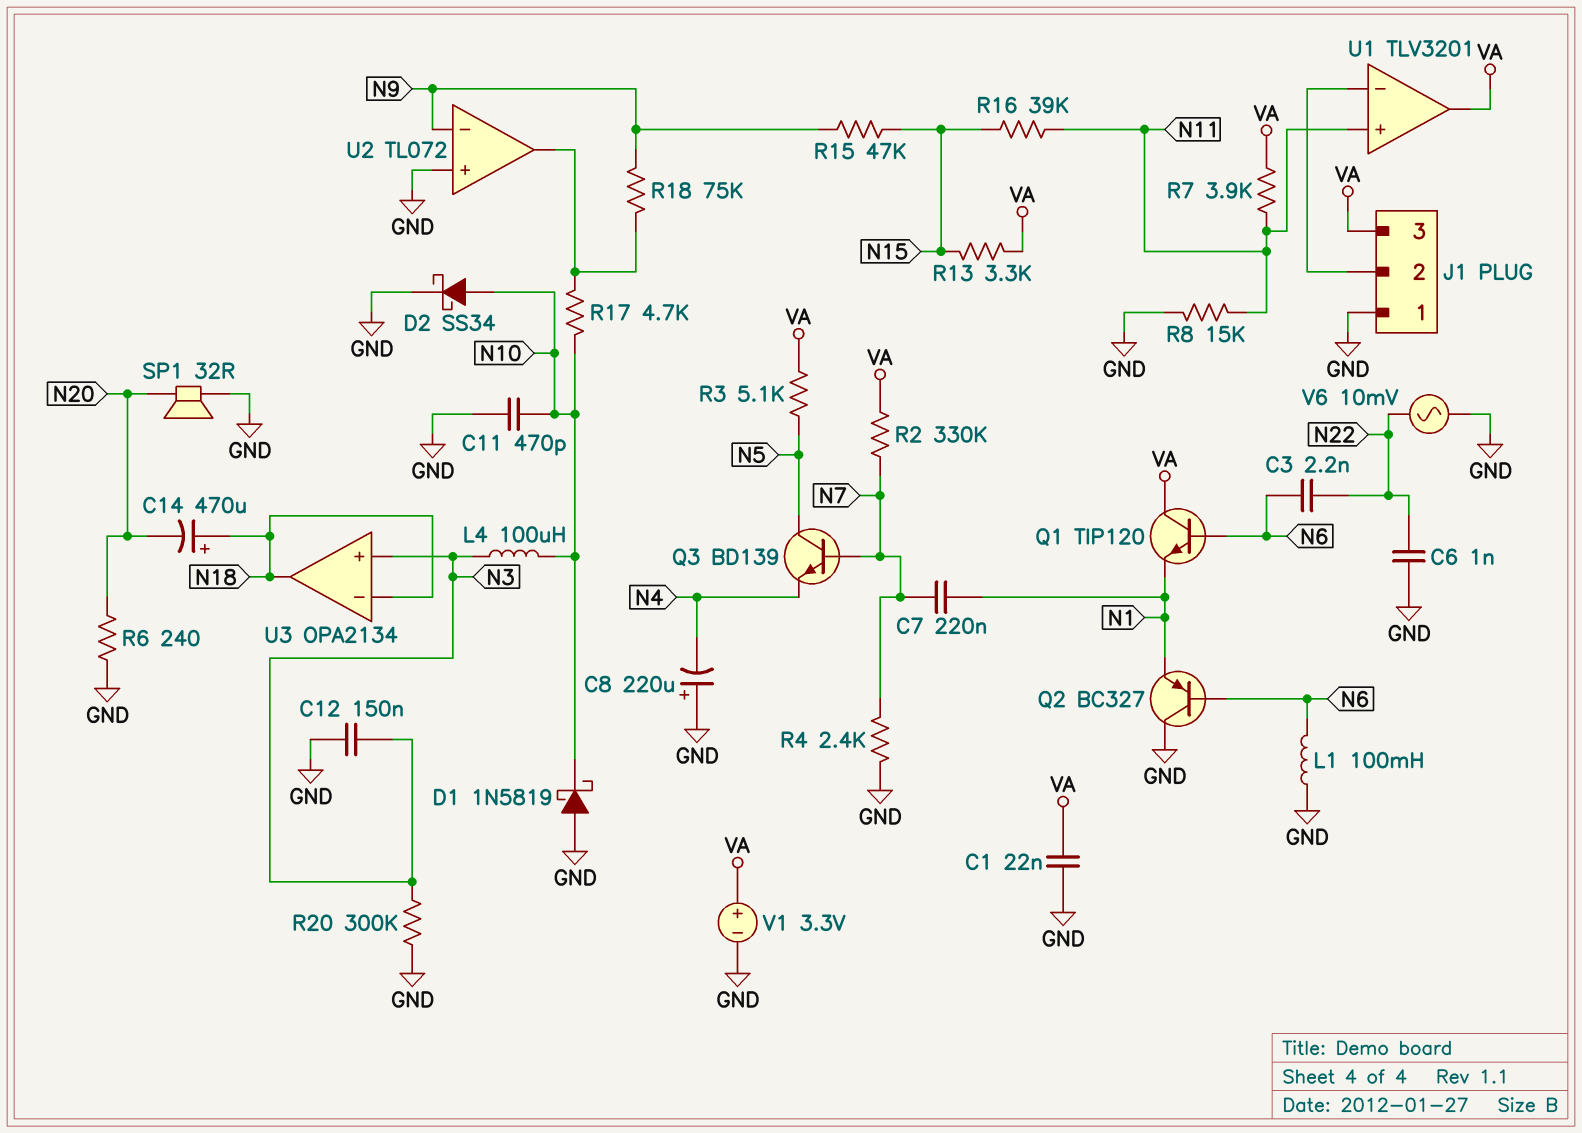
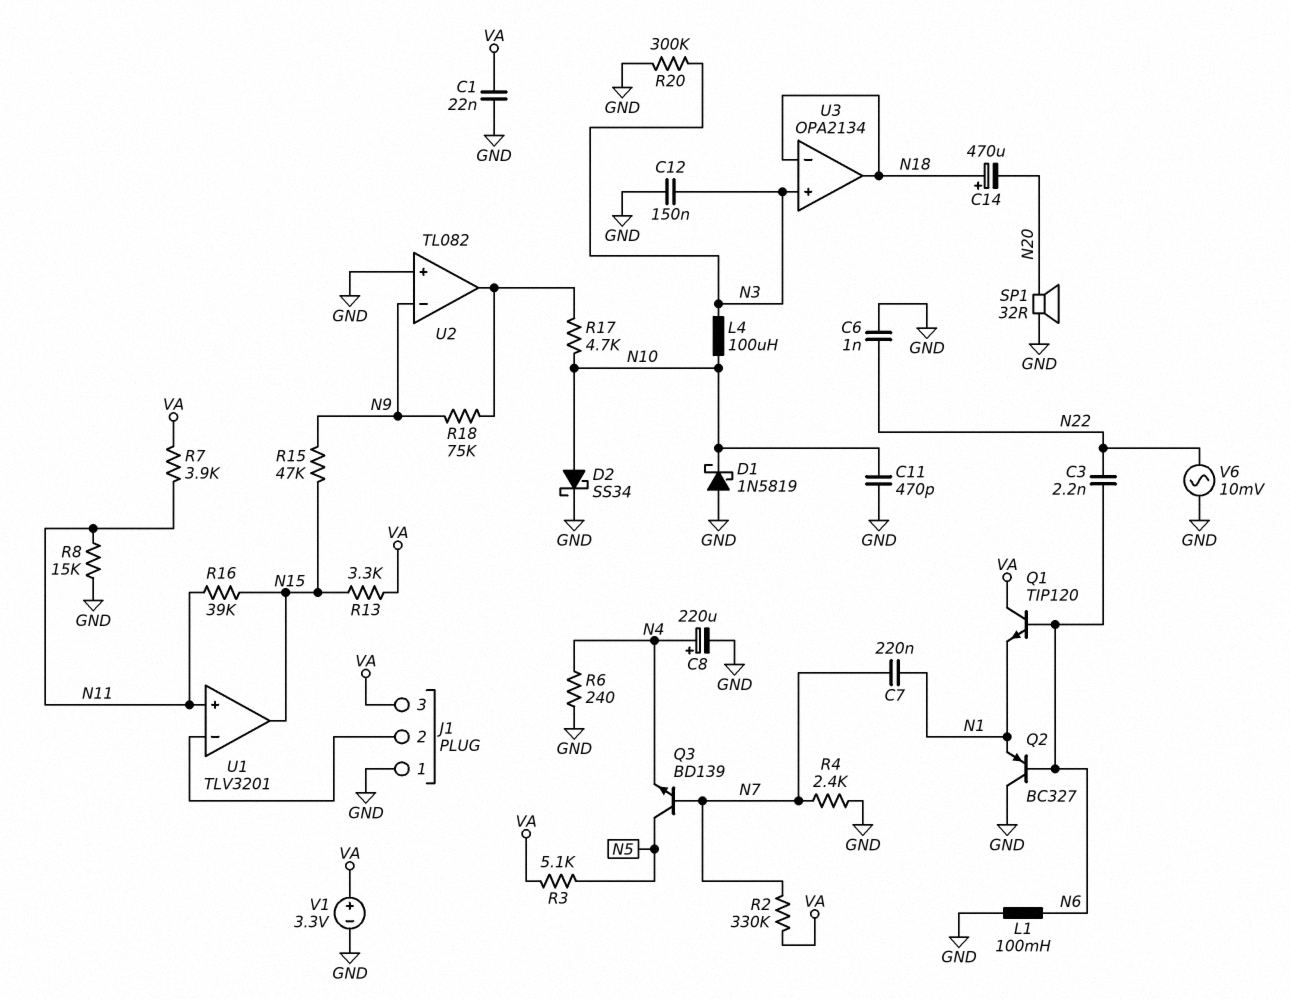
C8: 220uF (plus GND, minus N4) -> 220uF (plus N4, minus GND)
R6: 240 (GND, N20) -> 240 (GND, N4)
U1 pin out: VA -> N15
U2: TL072 -> TL082

